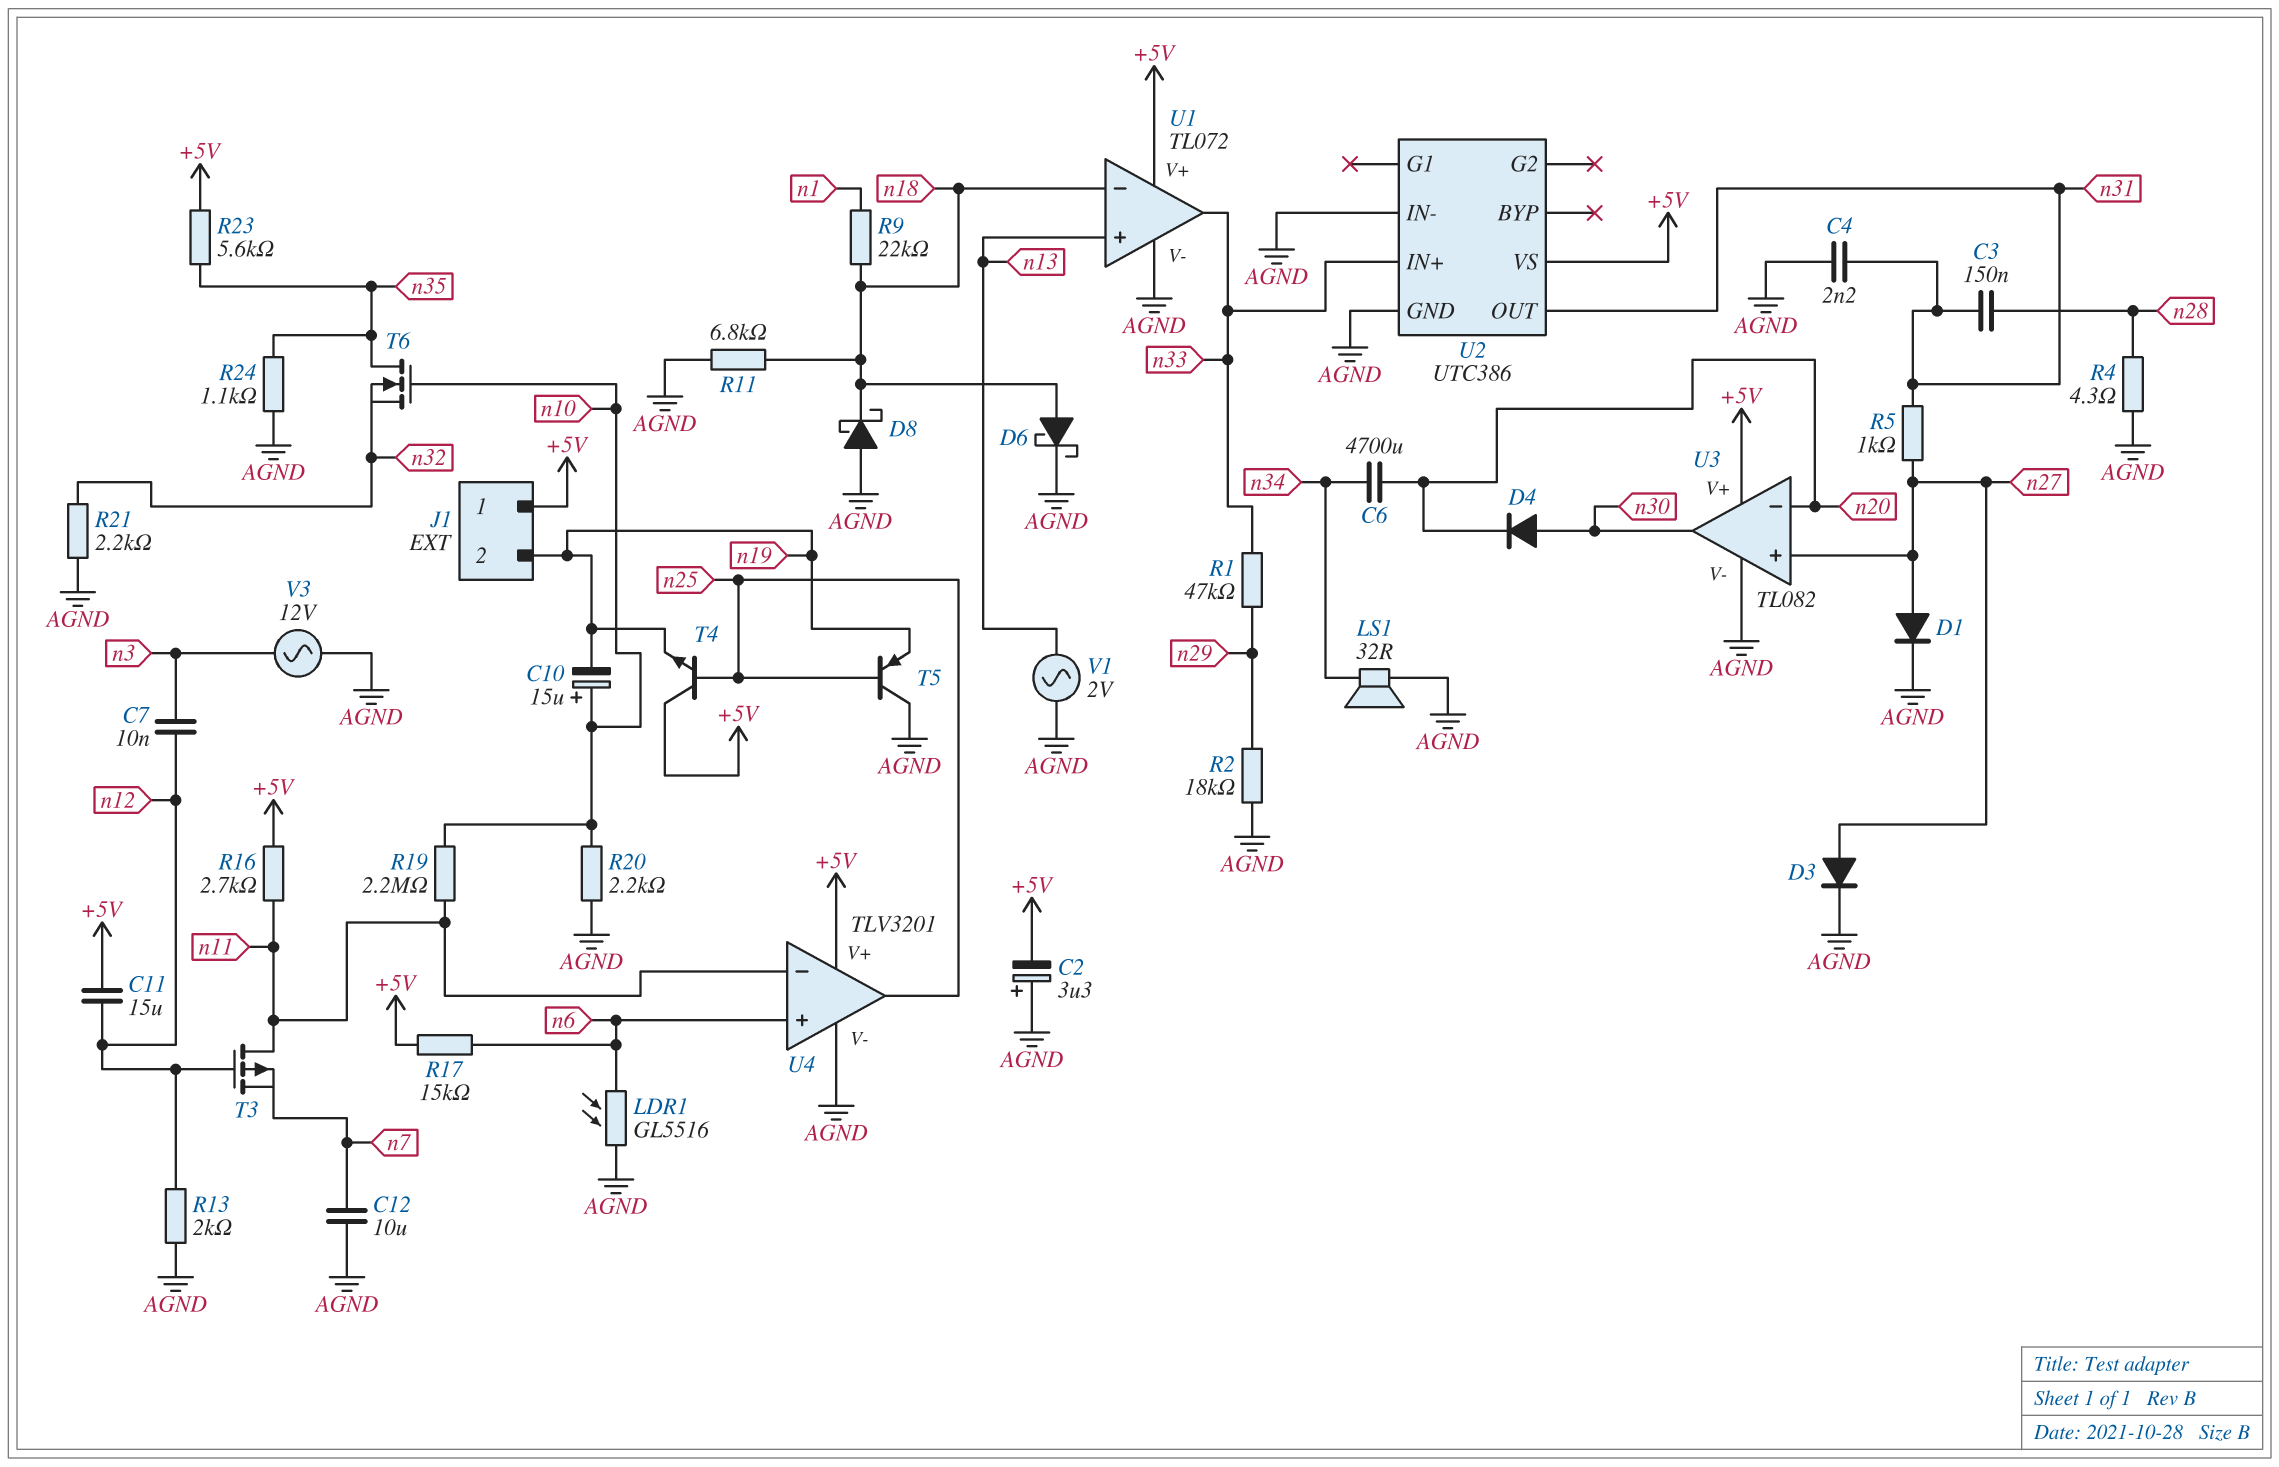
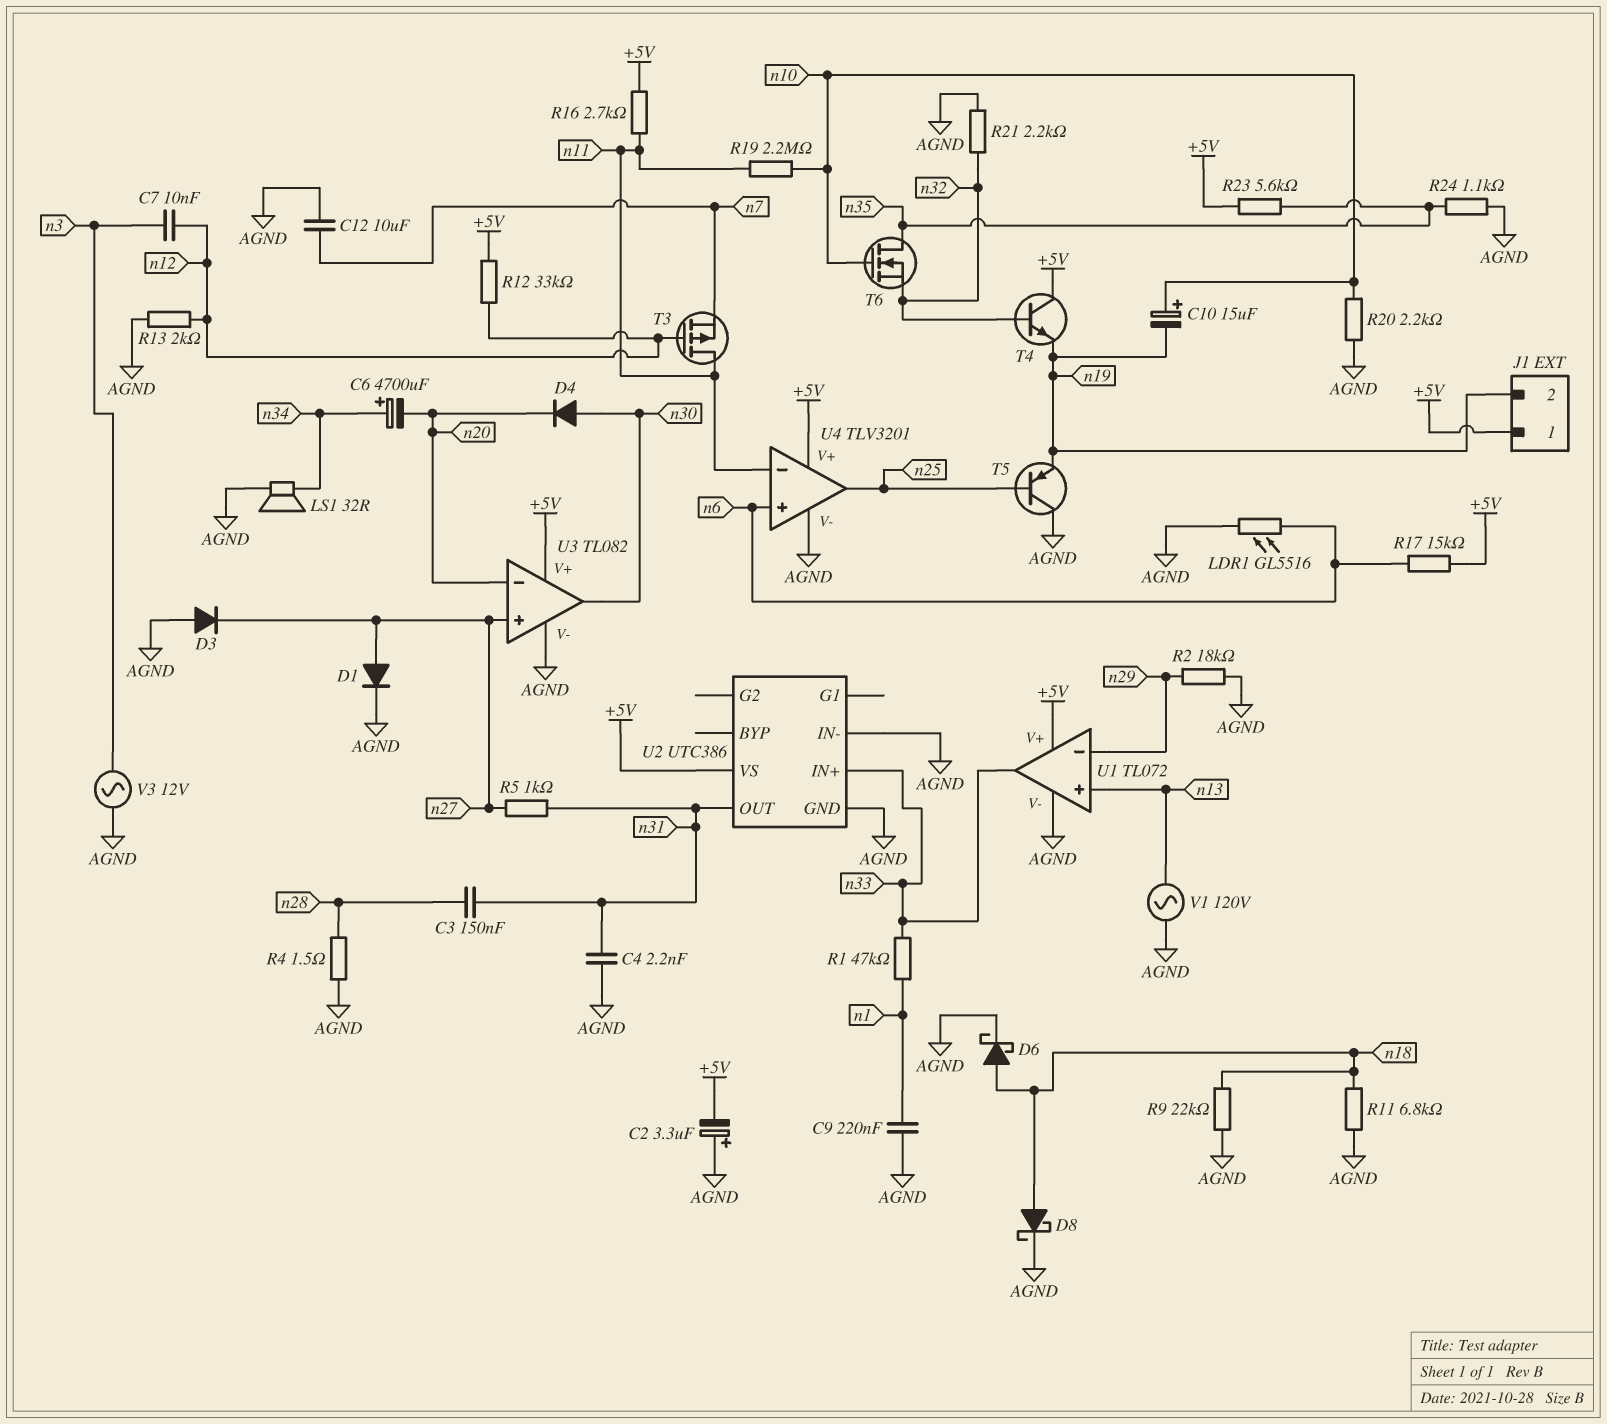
C6: 4700uF (n20, n34) -> 4700uF (plus n34, minus n20)
C9: none -> 220nF (AGND, n1)
C11: 15uF (+5V, n12) -> none
D3: diode (A n27, K AGND) -> diode (A AGND, K n27)
D8: schottky (A AGND, K n18) -> schottky (A n18, K AGND)
R1: 47k (n29, n33) -> 47k (n1, n33)
R4: 4.3 (AGND, n28) -> 1.5 (AGND, n28)
R9: 22k (n1, n18) -> 22k (AGND, n18)
R12: none -> 33k (+5V, n12)
T4: NPN (B n25, C +5V, E n19) -> NPN (B n32, C +5V, E n19)
U1 pin in-: n18 -> n29
V1: AC 2V (AGND, n13) -> AC 120V (AGND, n13)

